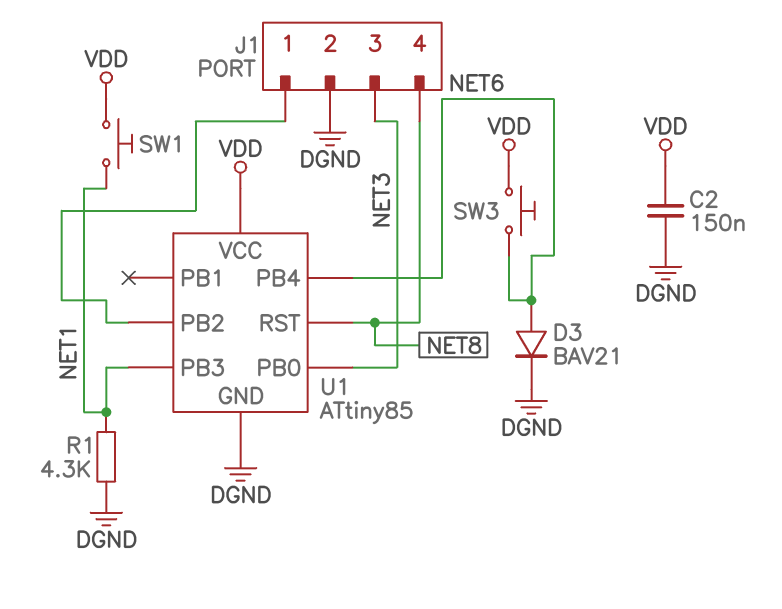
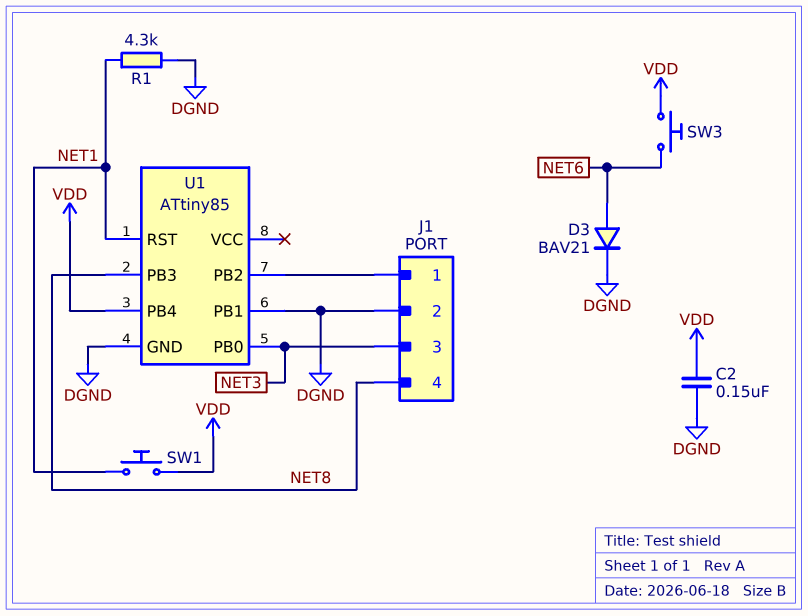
U1 pin PB1: none -> DGND
U1 pin PB3: NET1 -> NET8
U1 pin PB4: NET6 -> VDD
U1 pin RST: NET8 -> NET1
U1 pin VCC: VDD -> none

